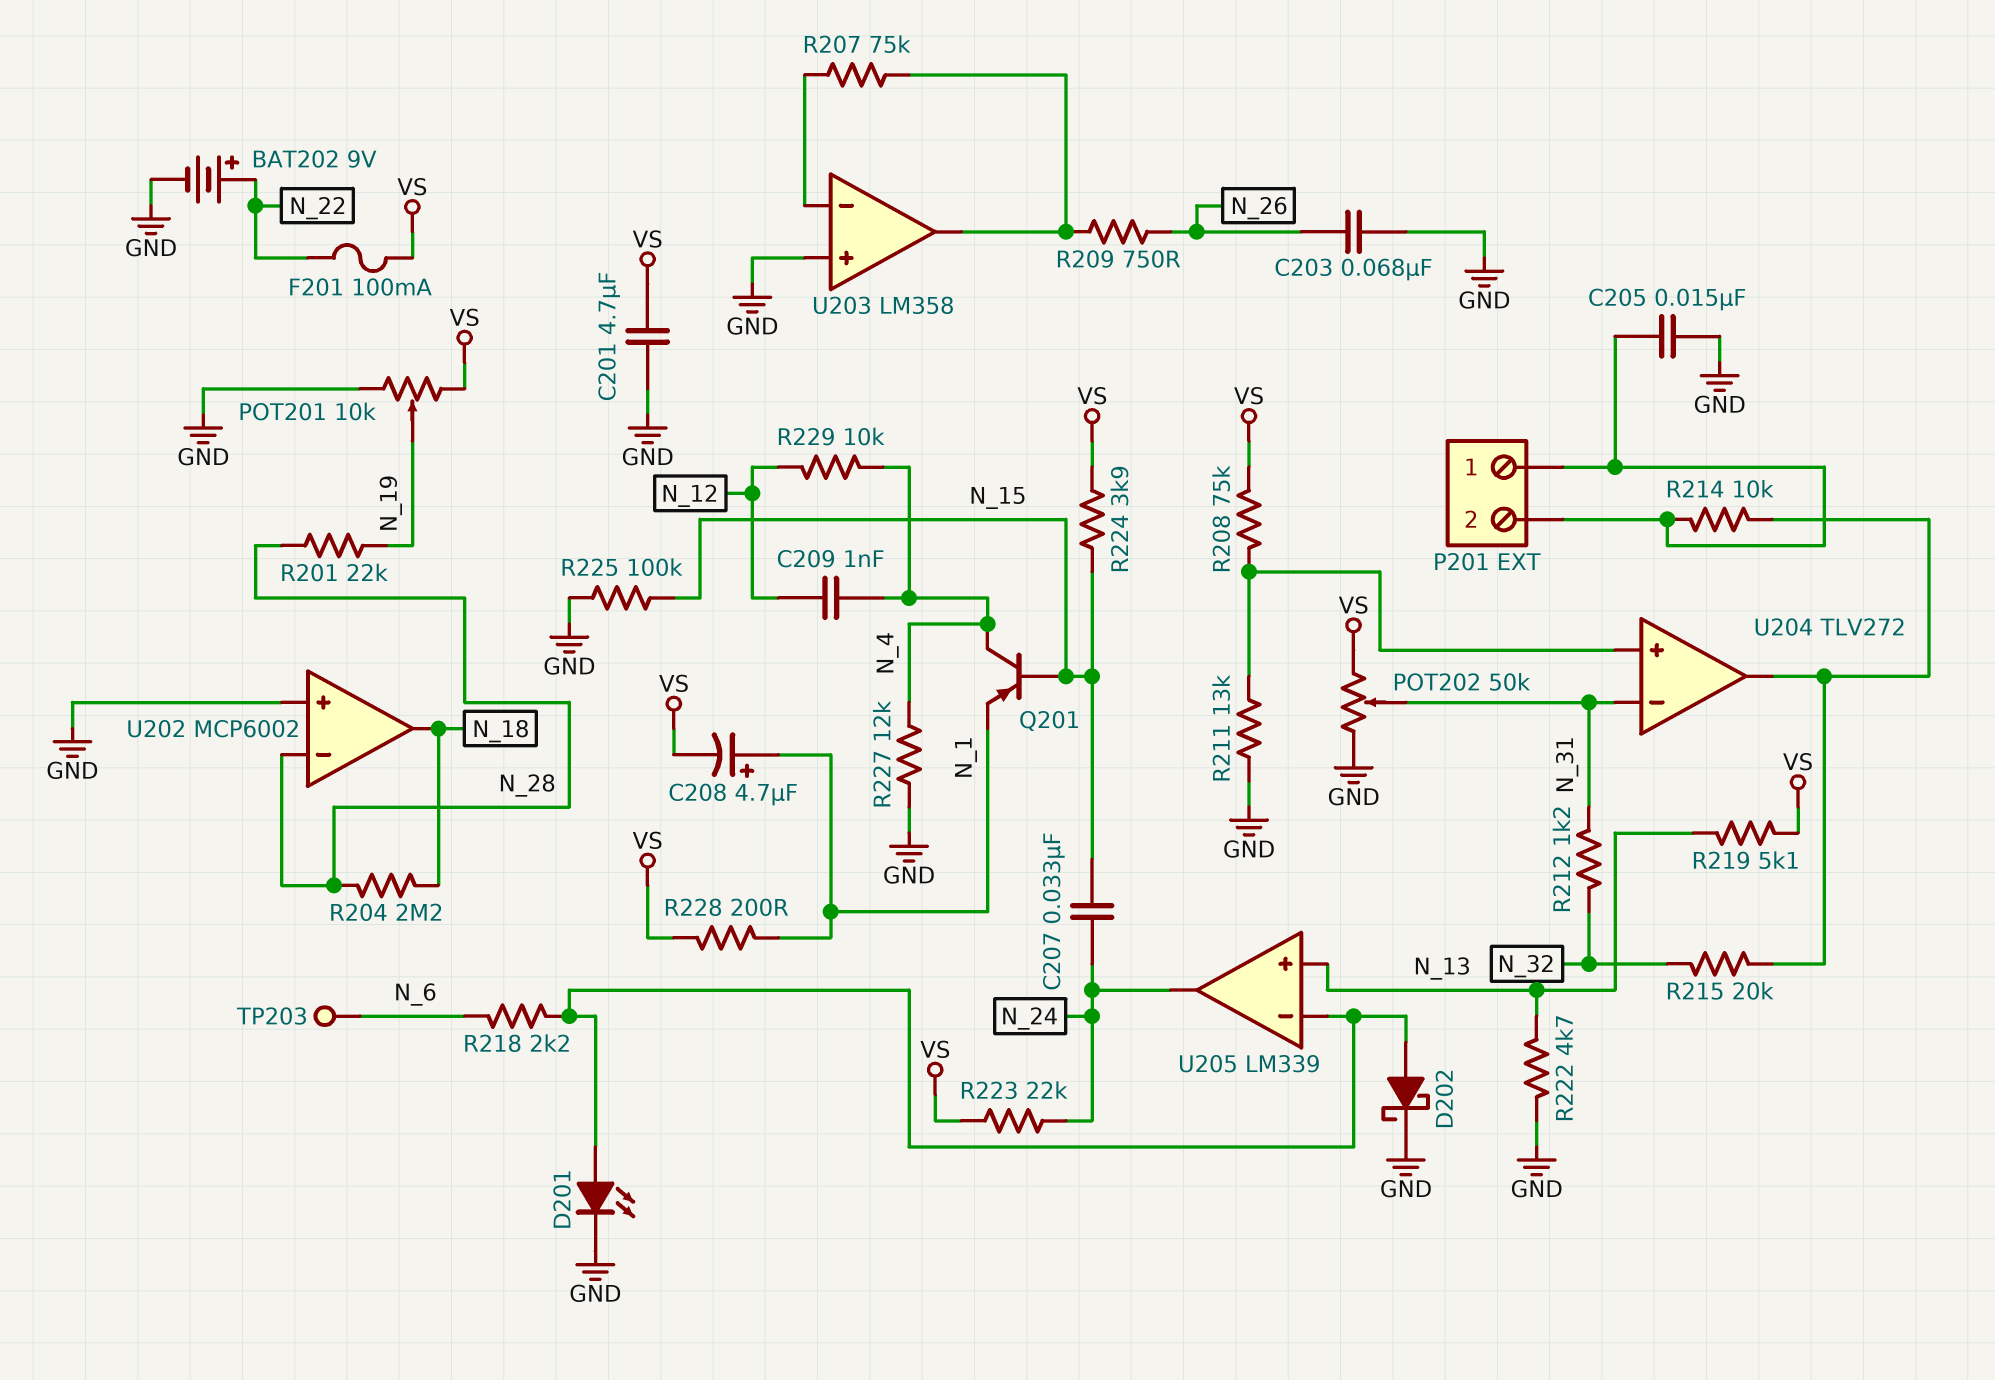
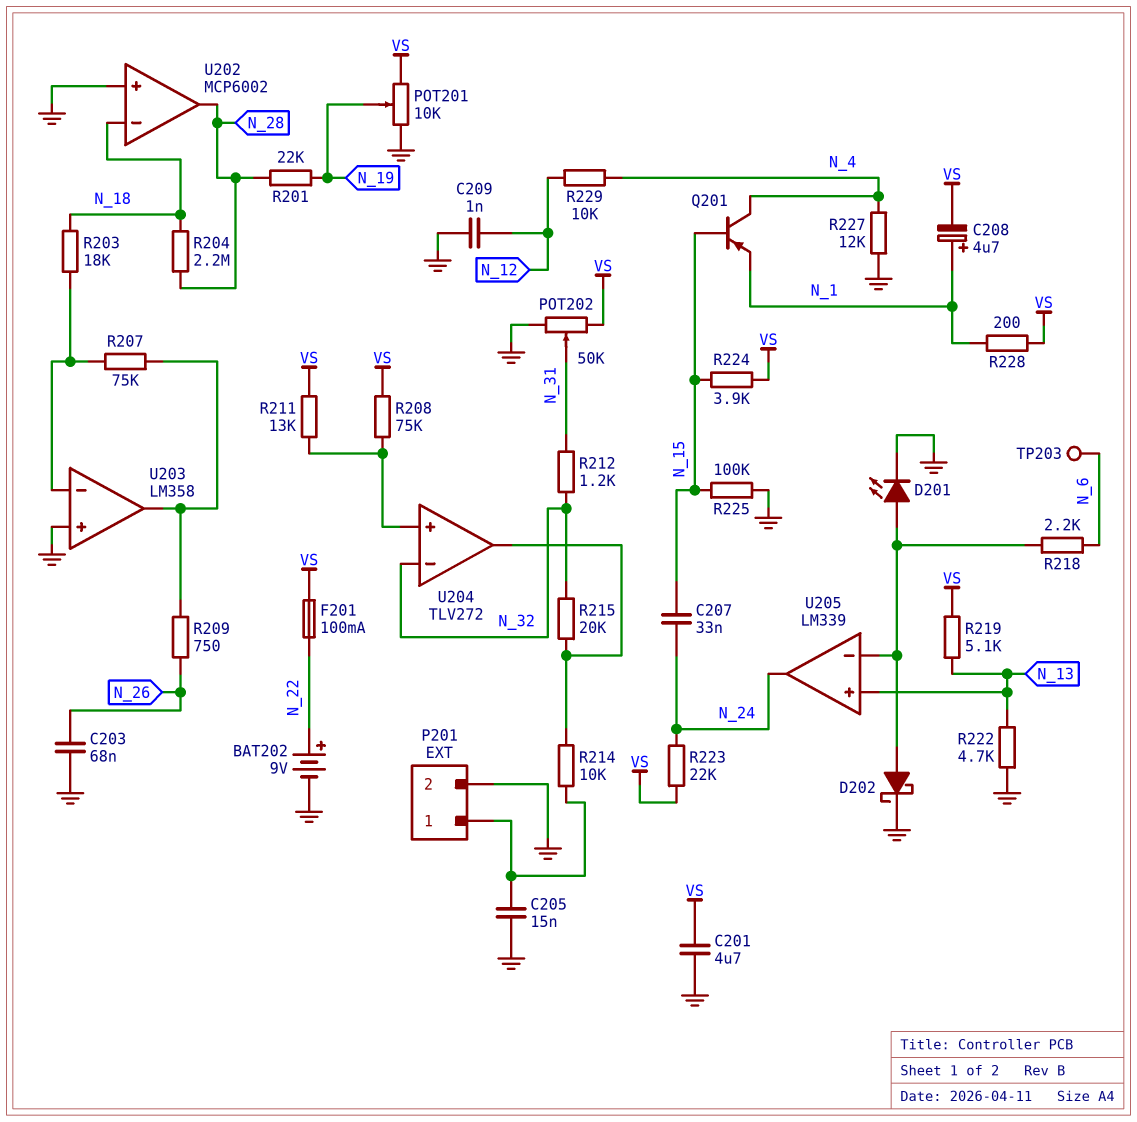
C209: 1nF (N_4, N_12) -> 1nF (GND, N_12)
P201 pin 2: P201/1 -> GND
R203: none -> 18k (N_18, U203/in-)
R211: 13k (GND, U204/in+) -> 13k (U204/in+, VS)
U202 pin in-: N_28 -> N_18
U202 pin out: N_18 -> N_28
U204 pin in-: N_31 -> N_32

